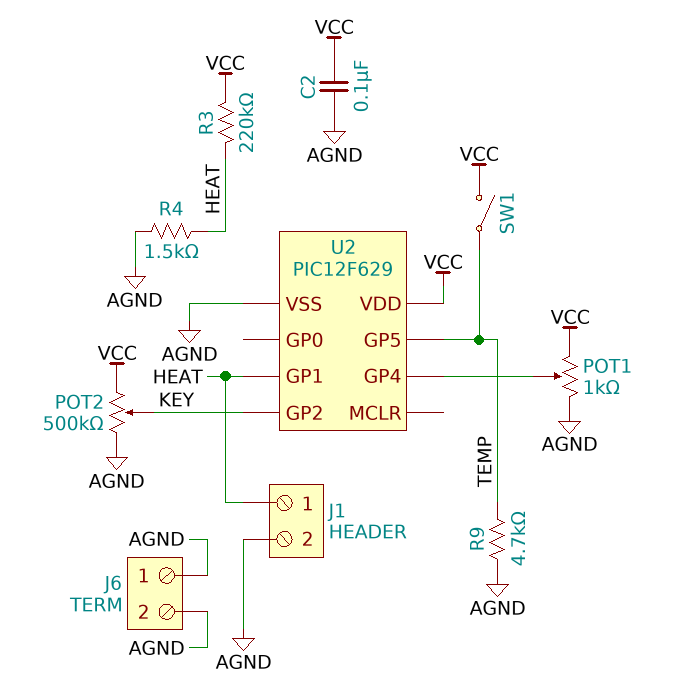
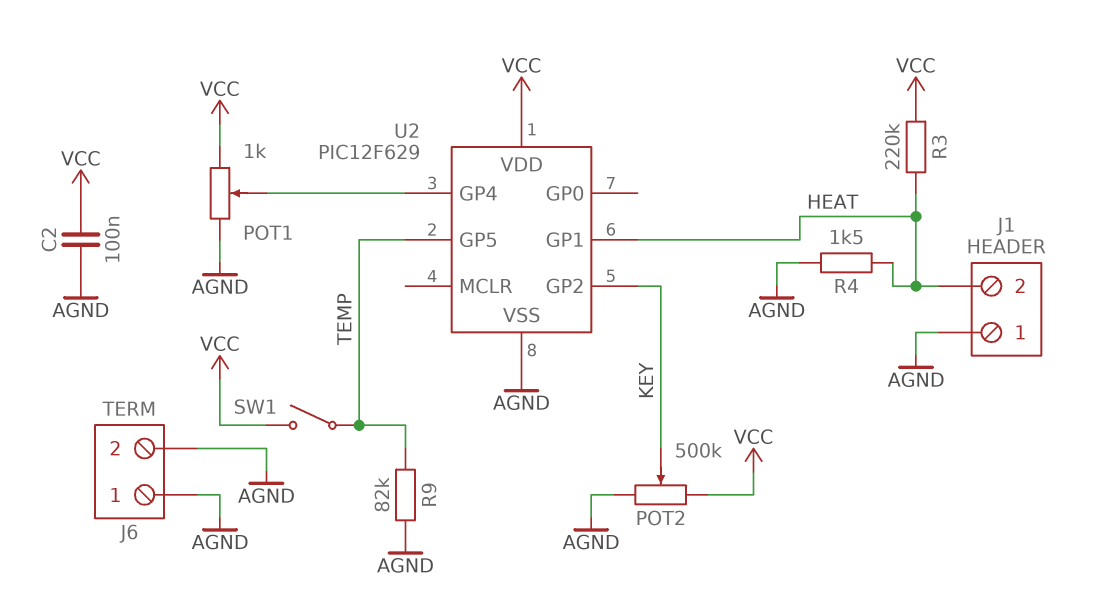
J1 pin 1: HEAT -> AGND
J1 pin 2: AGND -> HEAT
R9: 4.7k (AGND, TEMP) -> 82k (AGND, TEMP)

